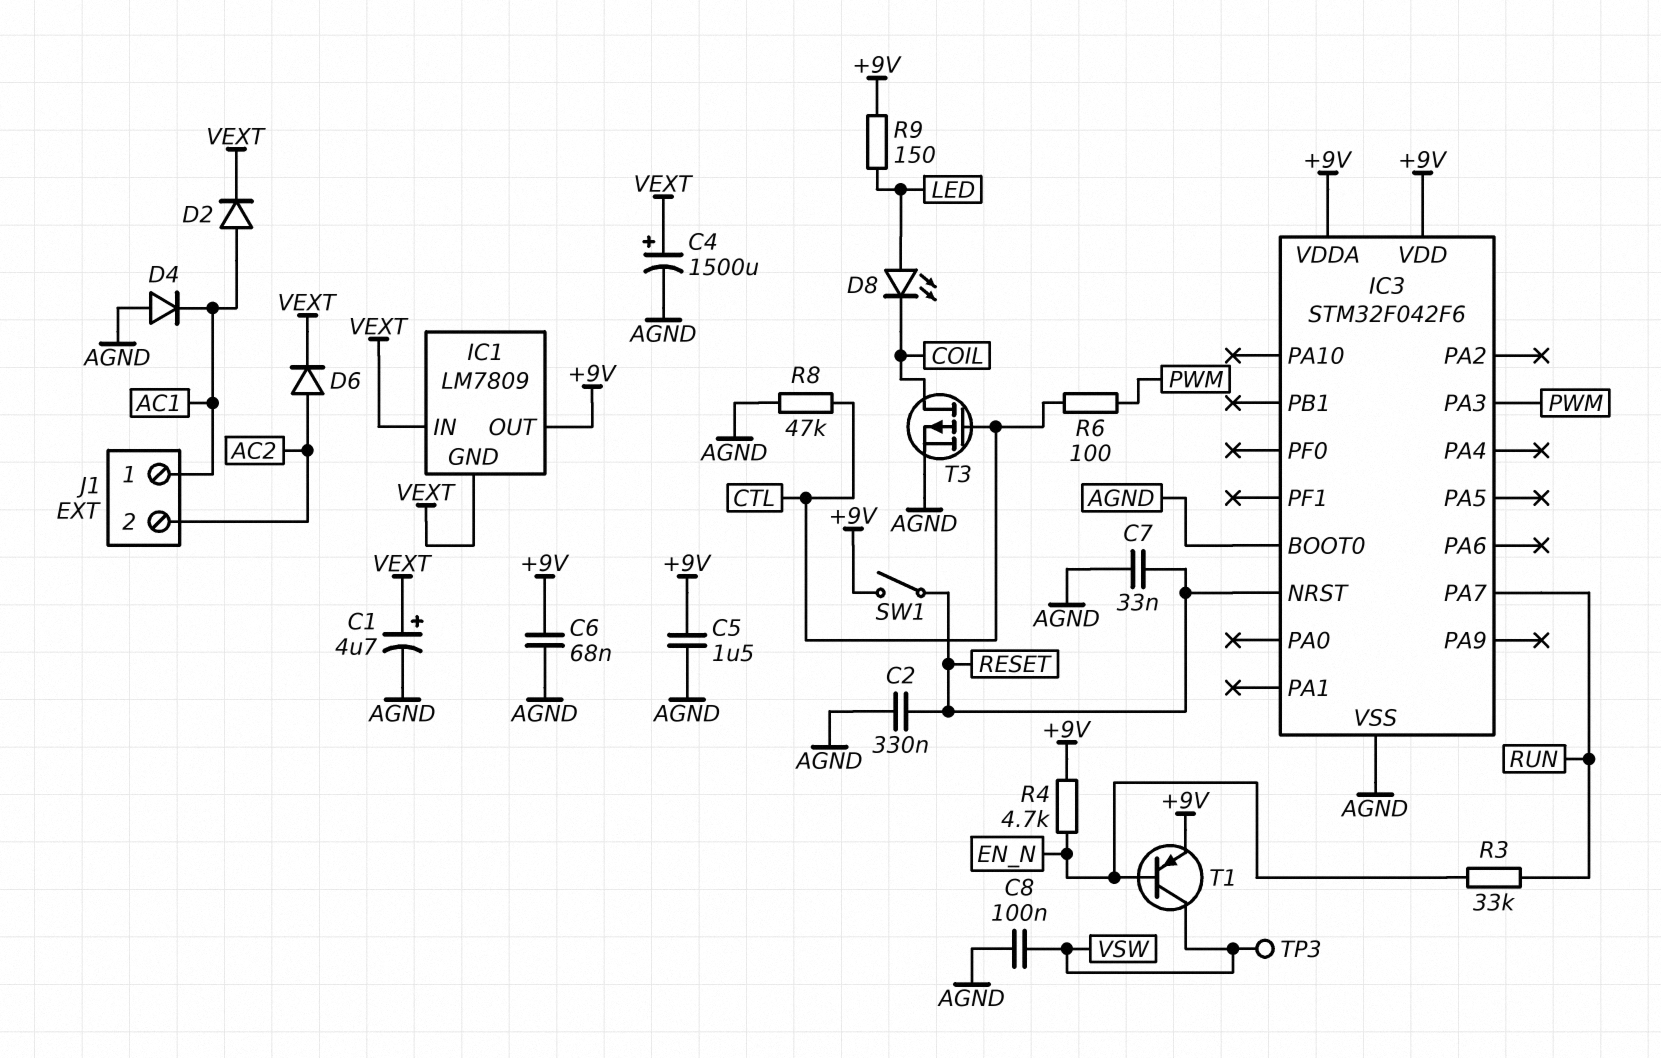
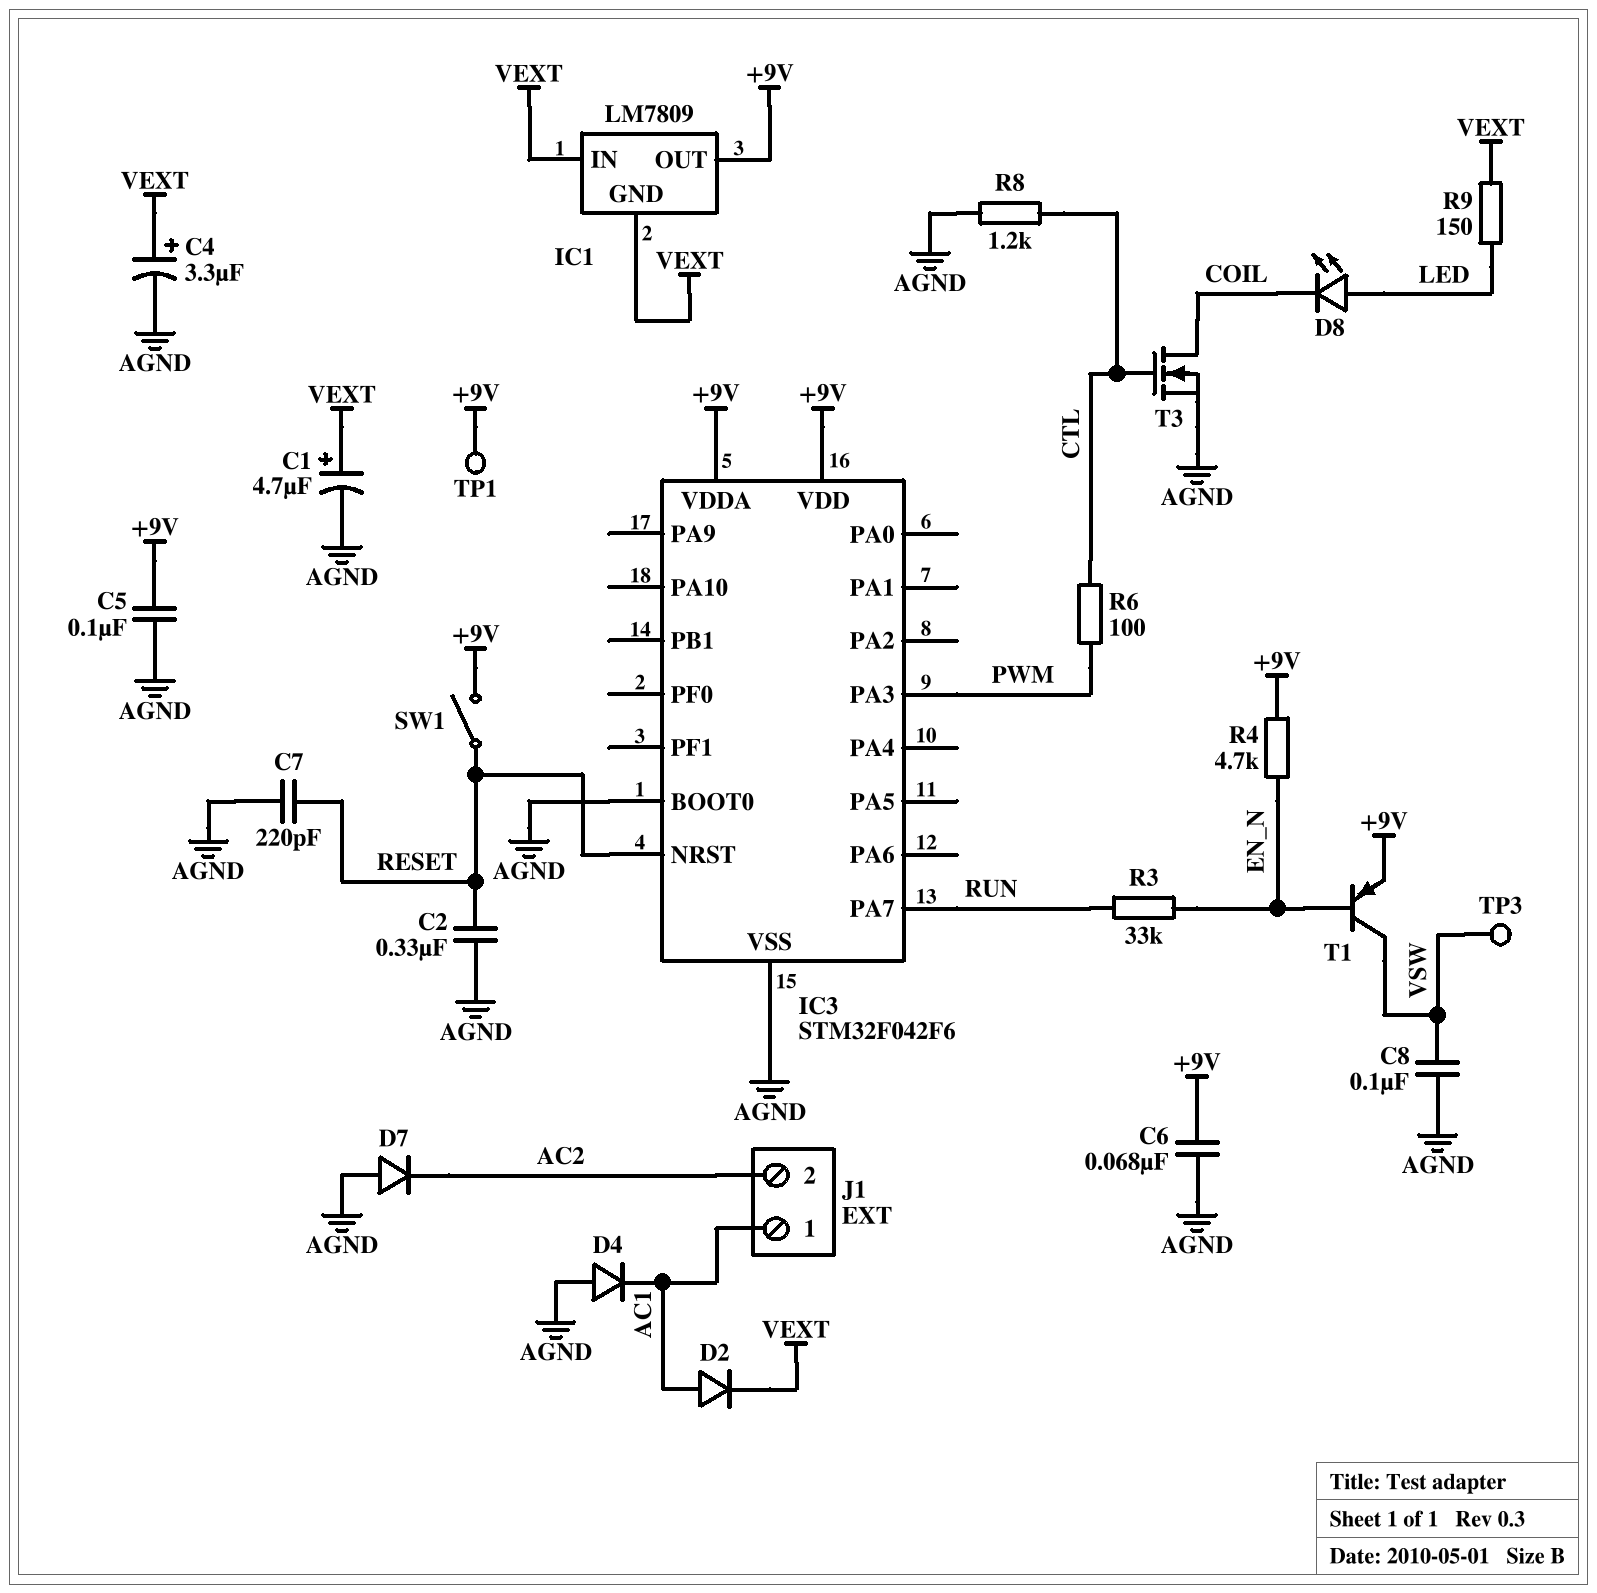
C4: 1500uF (plus VEXT, minus AGND) -> 3.3uF (plus VEXT, minus AGND)
C5: 1.5uF (+9V, AGND) -> 100nF (+9V, AGND)
C7: 33nF (AGND, RESET) -> 220pF (AGND, RESET)
D6: diode (A AC2, K VEXT) -> none
D7: none -> diode (A AGND, K AC2)
R8: 47k (AGND, CTL) -> 1.2k (AGND, CTL)
R9: 150 (+9V, LED) -> 150 (LED, VEXT)
T3: PMOS (G CTL, D COIL, S AGND) -> NMOS (G CTL, D COIL, S AGND)
TP1: none -> test point (+9V)

